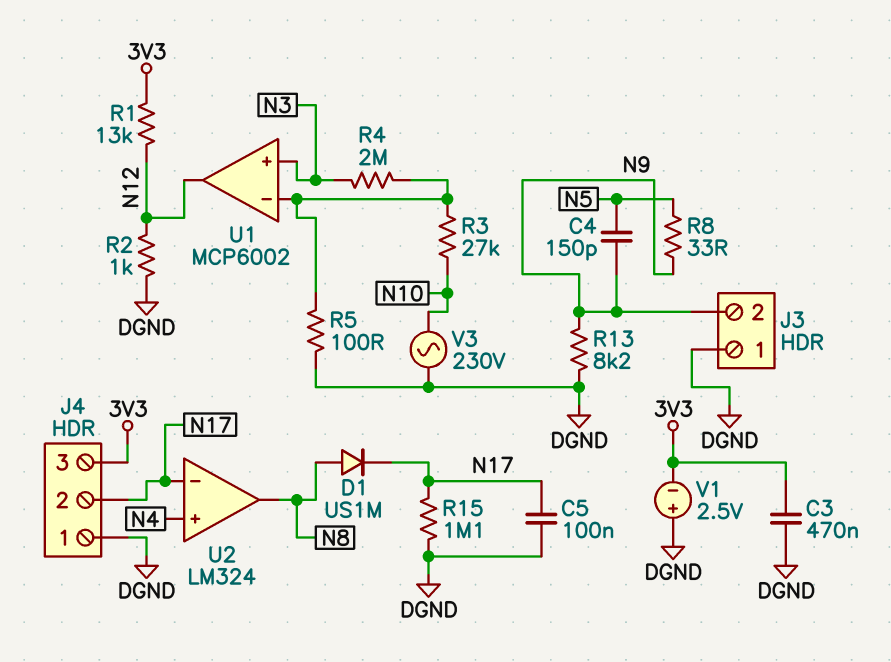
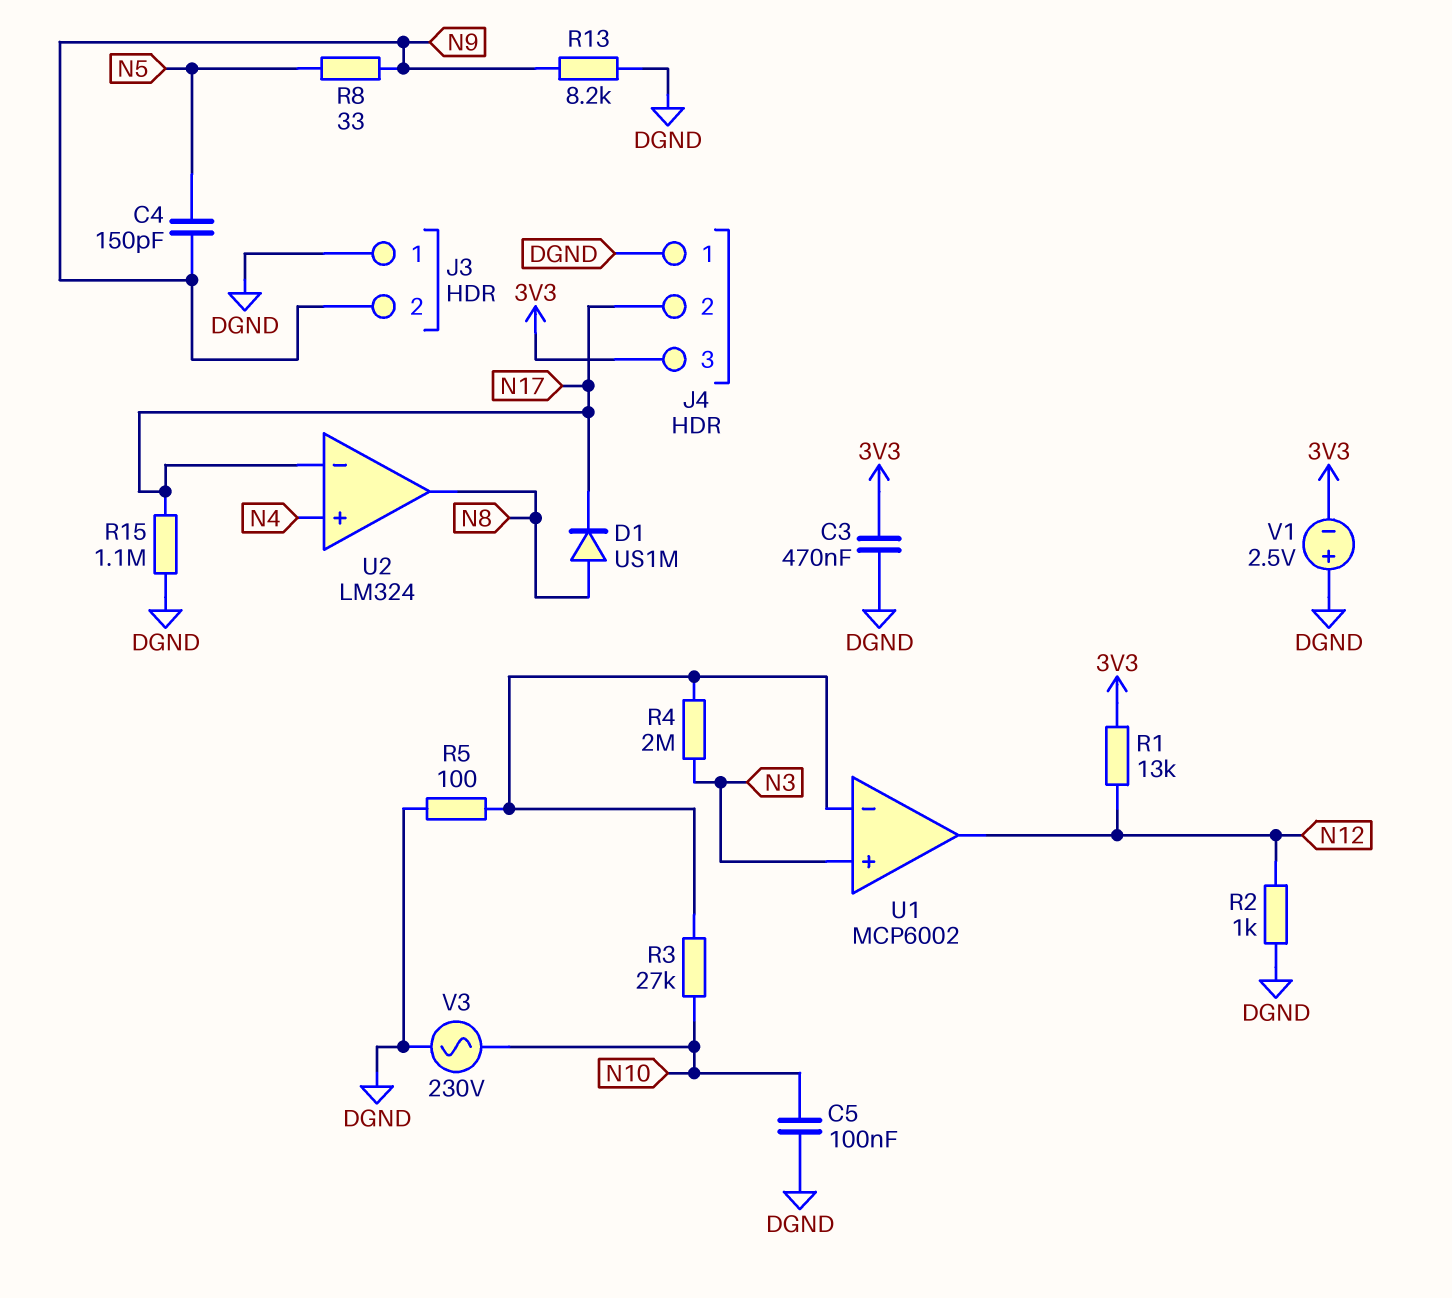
C5: 100nF (DGND, N17) -> 100nF (DGND, N10)

